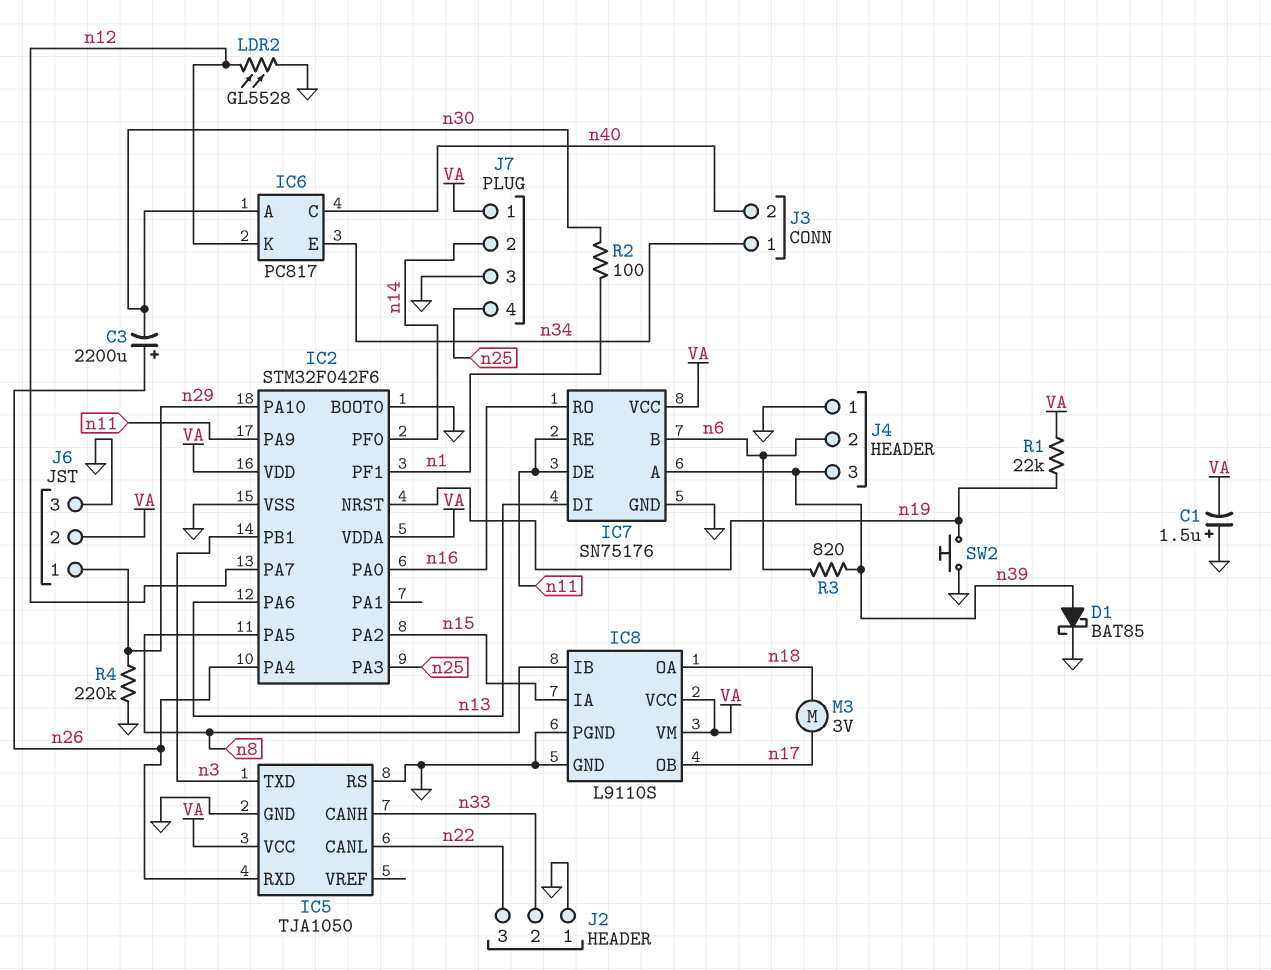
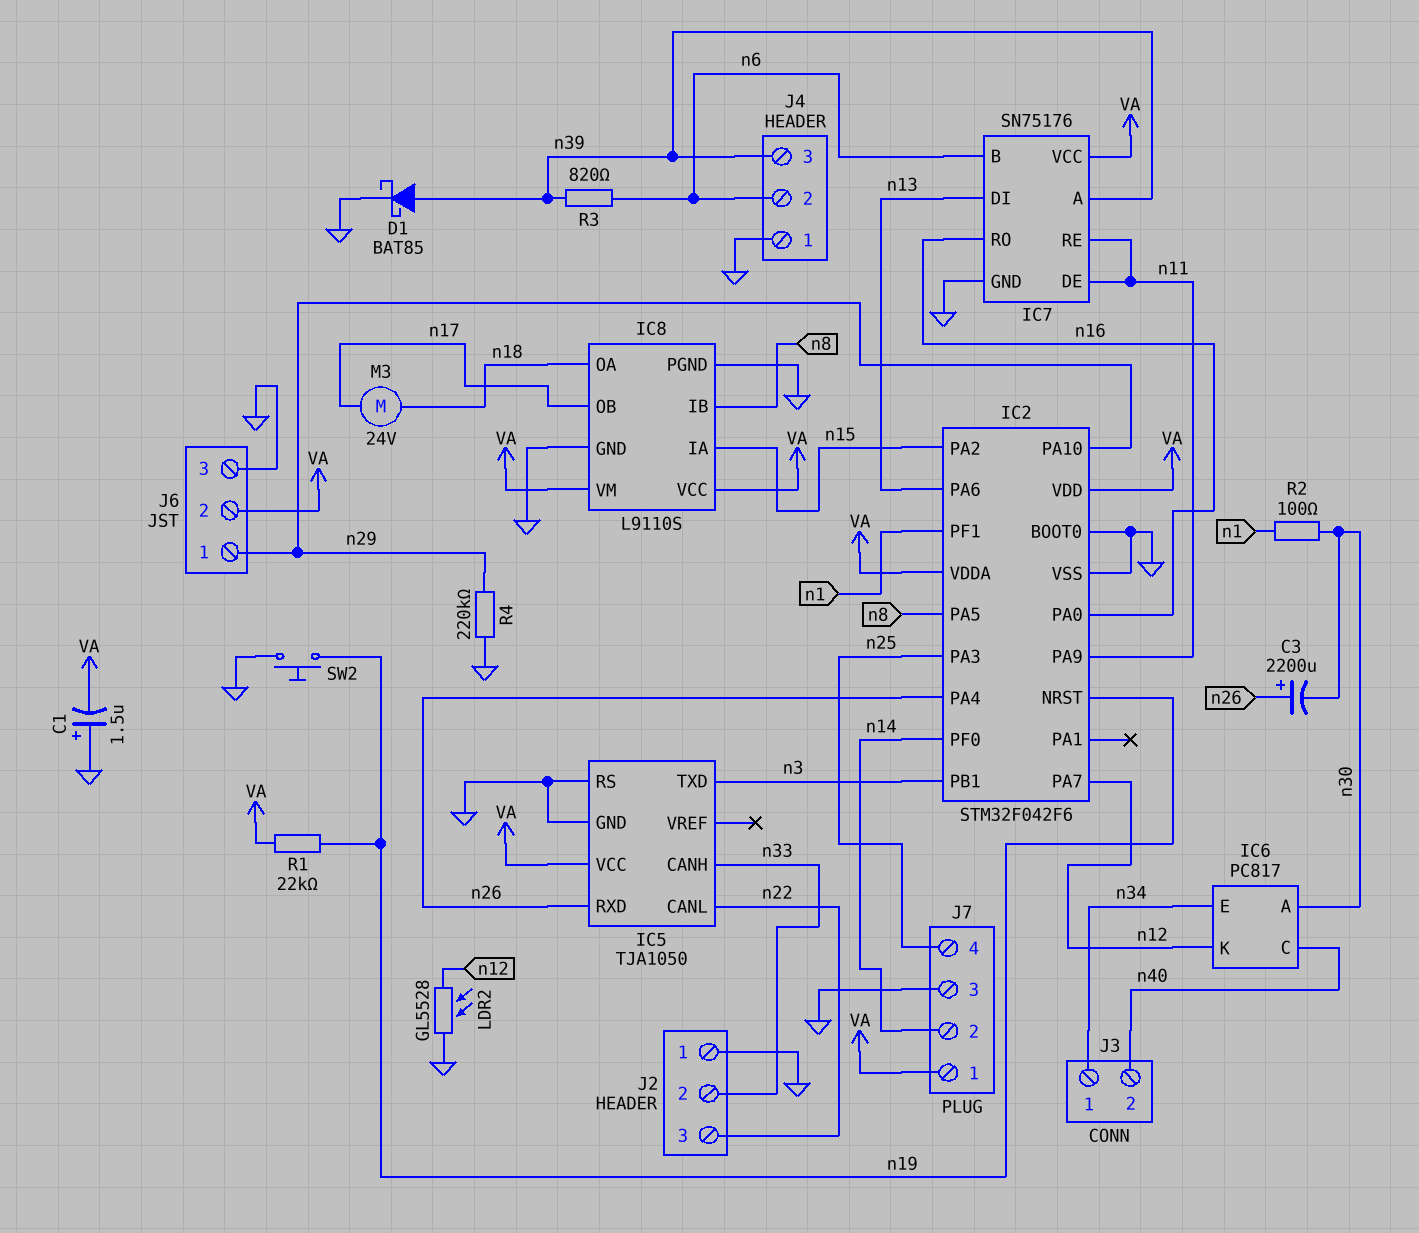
M3: motor 3V (n17, n18) -> motor 24V (n17, n18)

